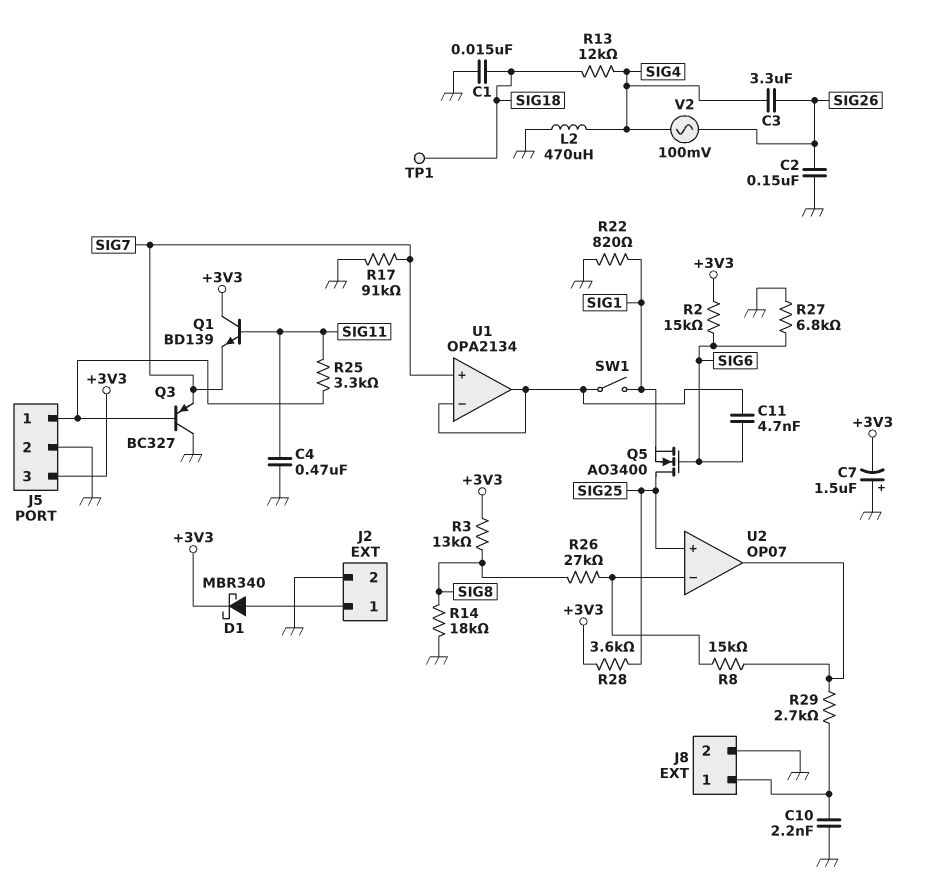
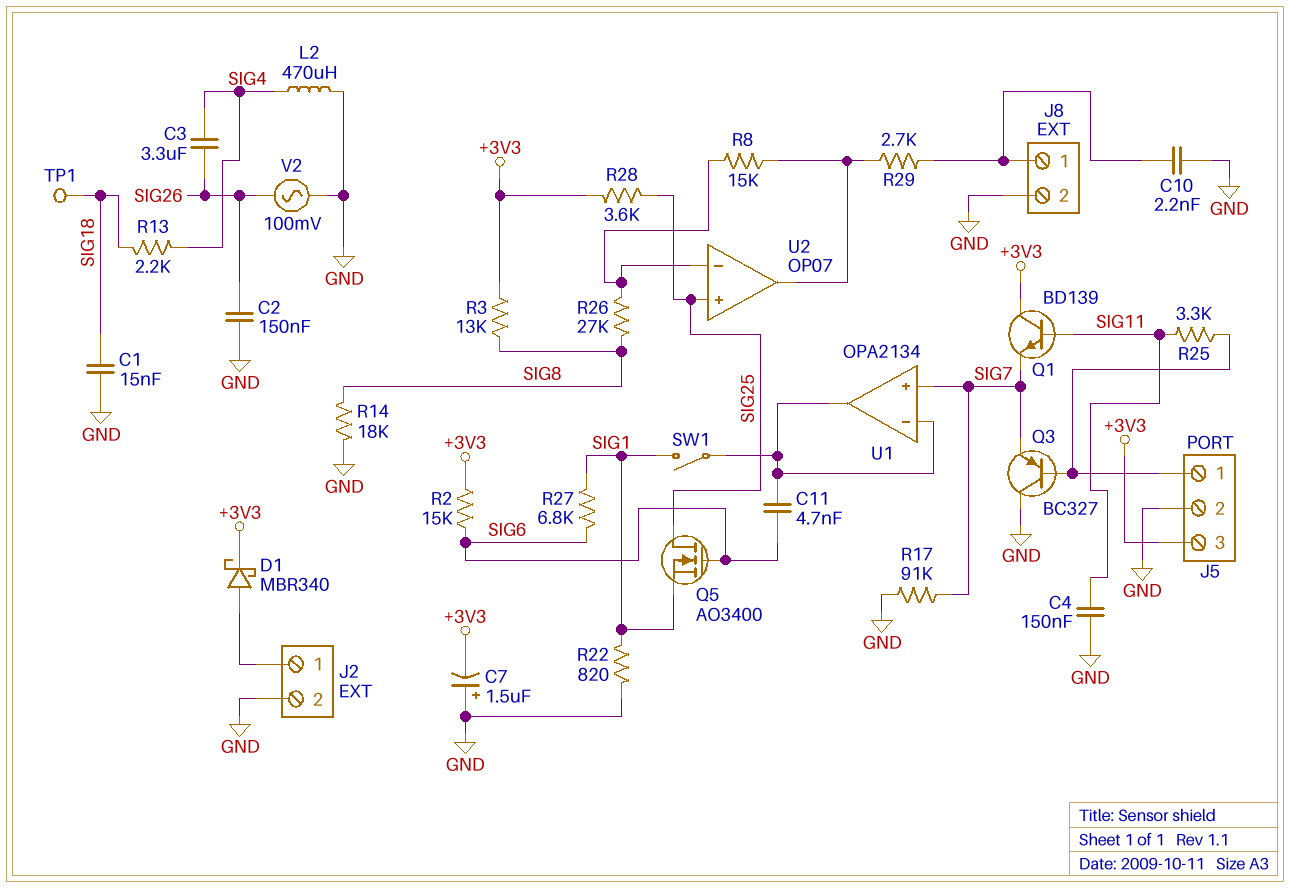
C4: 470nF (GND, SIG11) -> 150nF (GND, SIG11)
R13: 12k (SIG4, SIG18) -> 2.2k (SIG4, SIG18)
R27: 6.8k (GND, SIG6) -> 6.8k (SIG1, SIG6)
V2: AC 100mV (SIG4, SIG26) -> AC 100mV (GND, SIG26)

